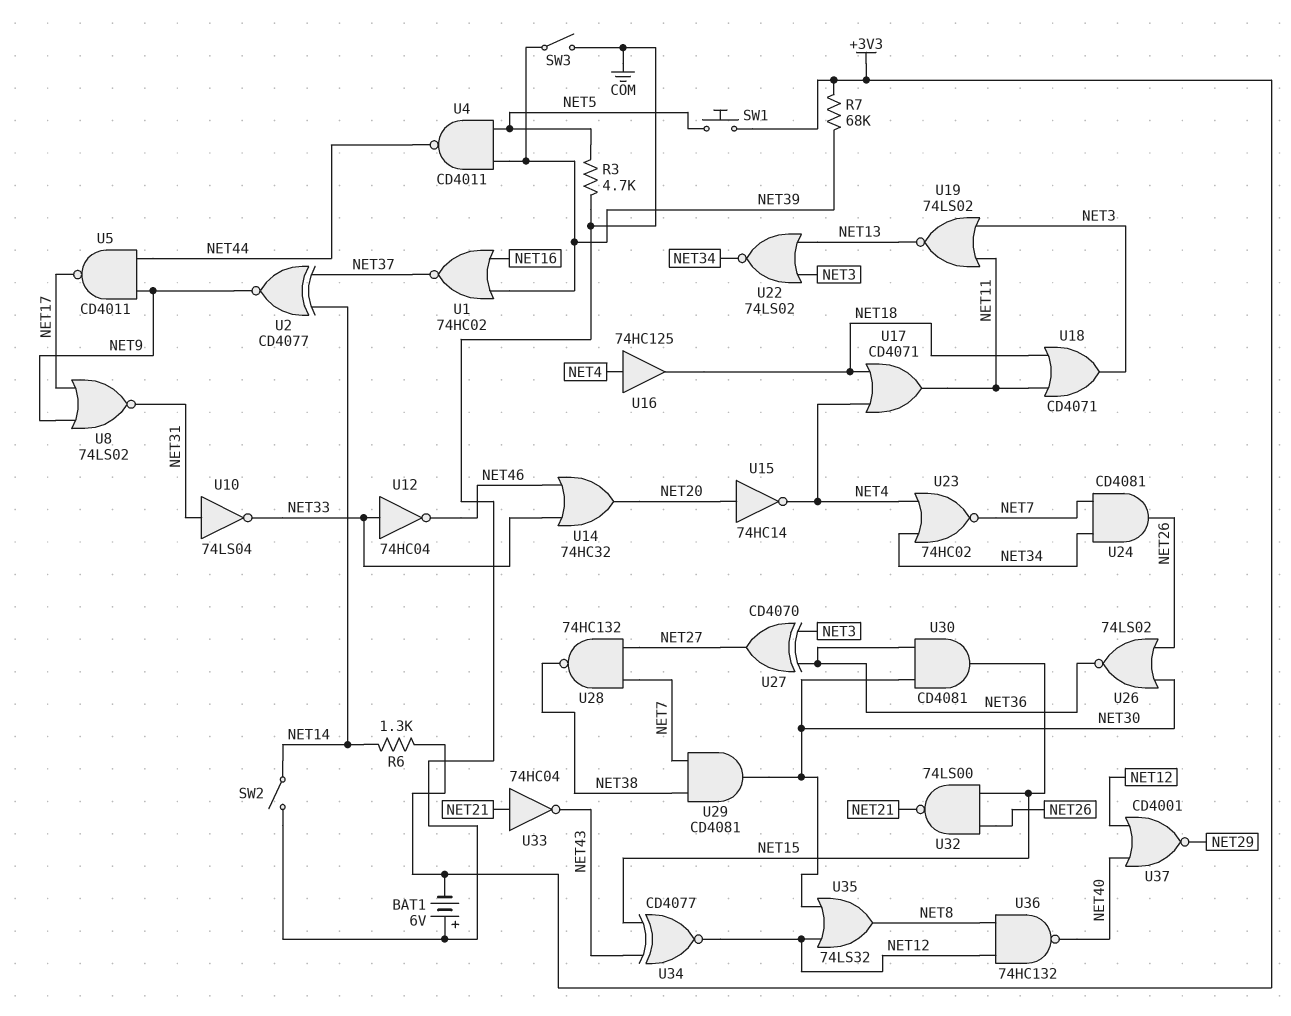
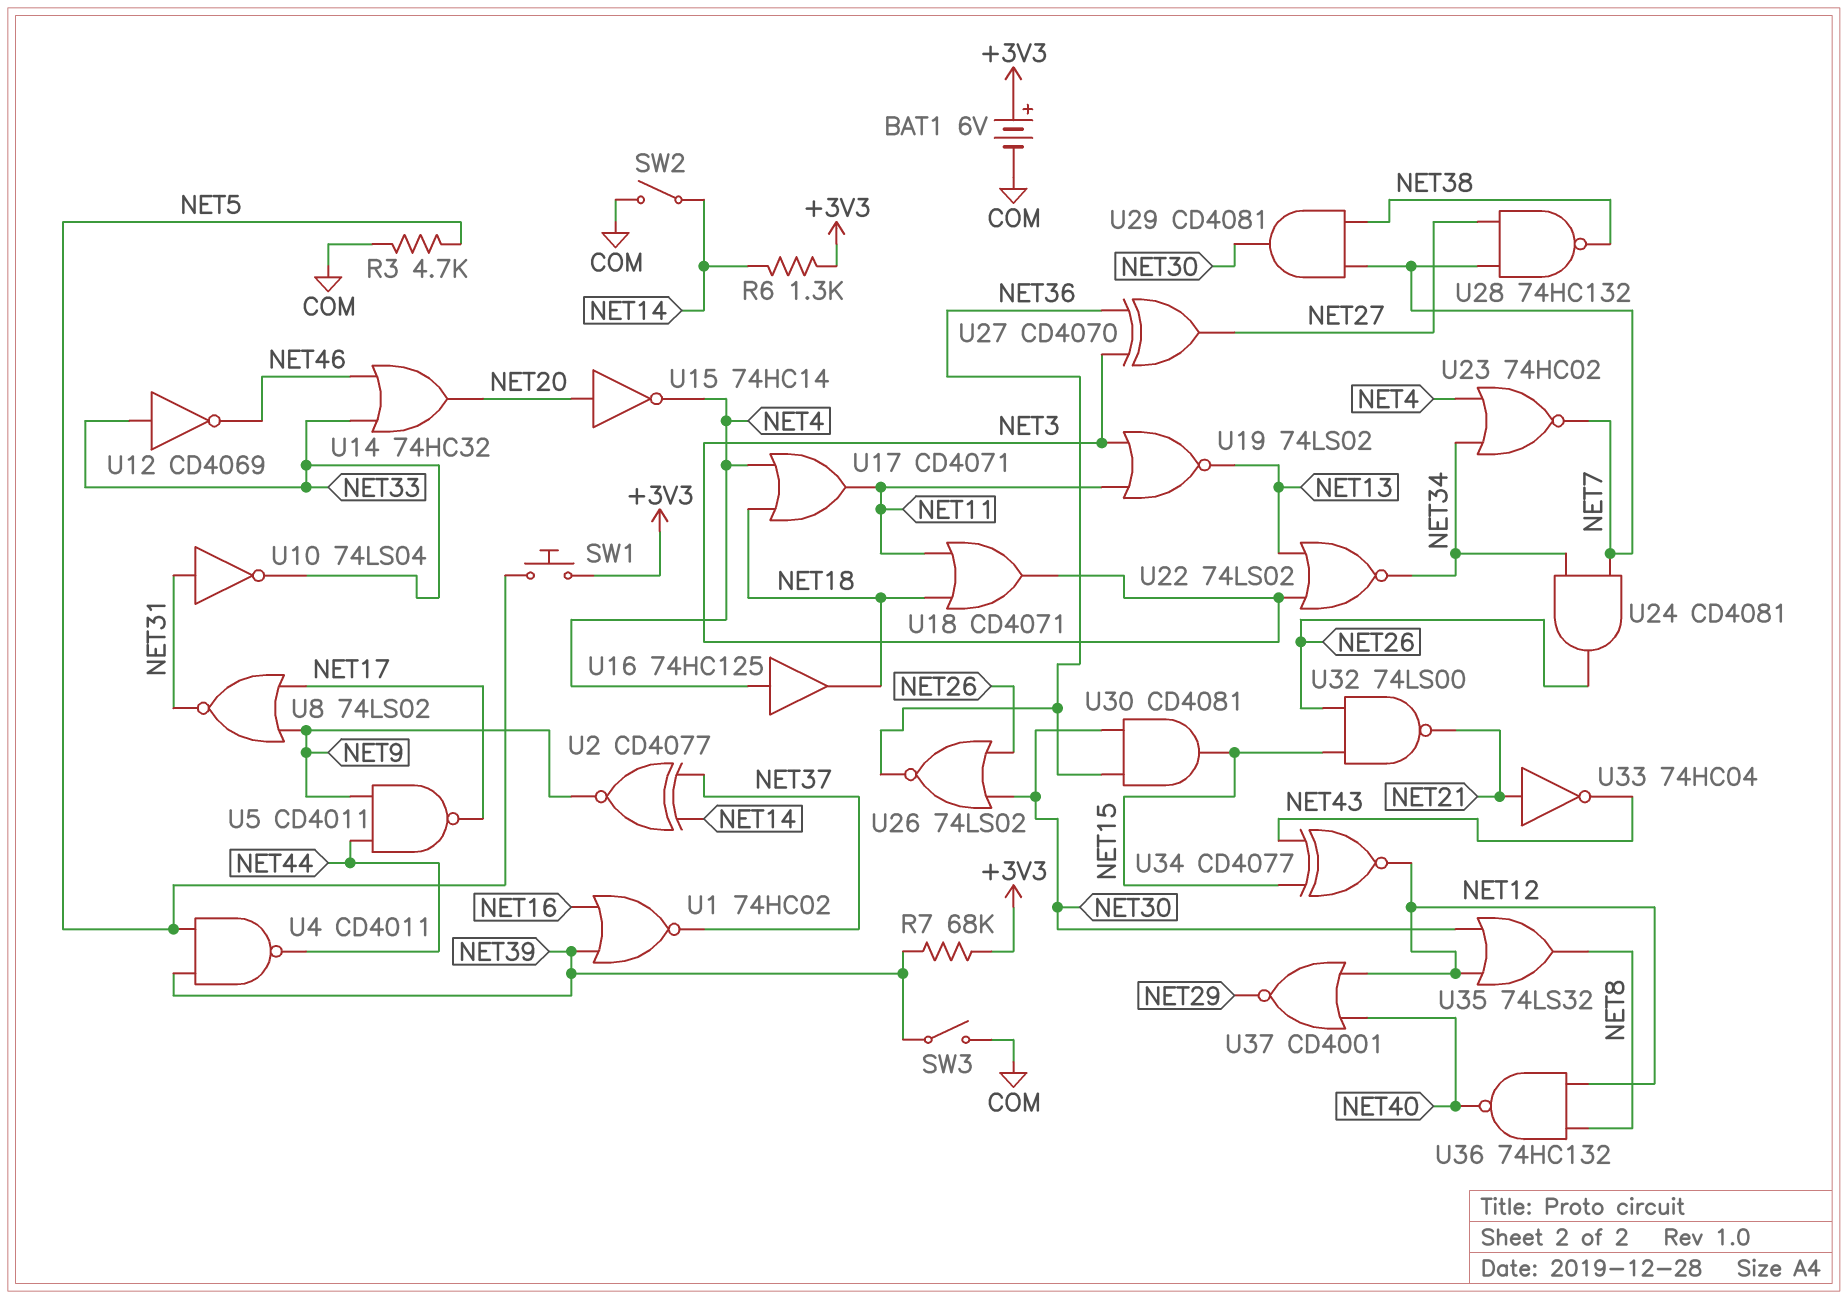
BAT1: 6V (plus COM, minus +3V3) -> 6V (plus +3V3, minus COM)
U12: NOT 74HC04 (in NET33, out NET46) -> NOT CD4069 (in NET33, out NET46)

